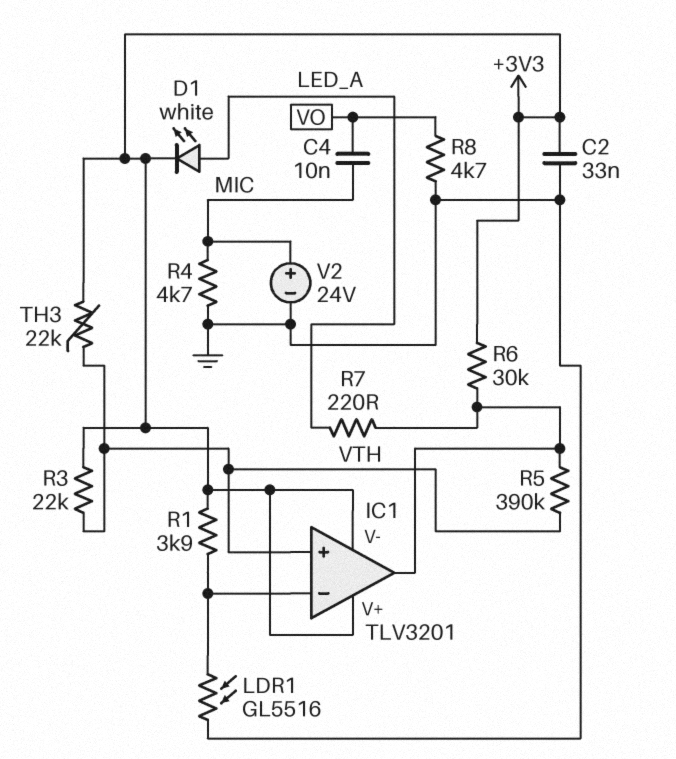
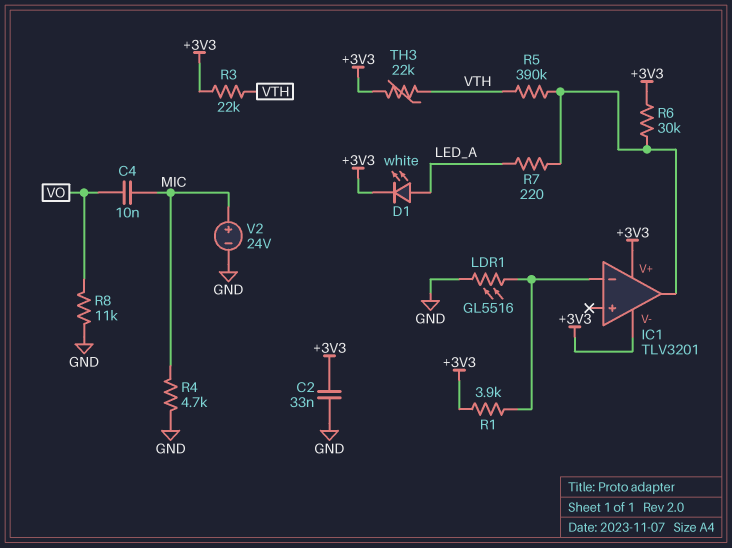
IC1 pin in+: VTH -> none
R8: 4.7k (GND, VO) -> 11k (GND, VO)

